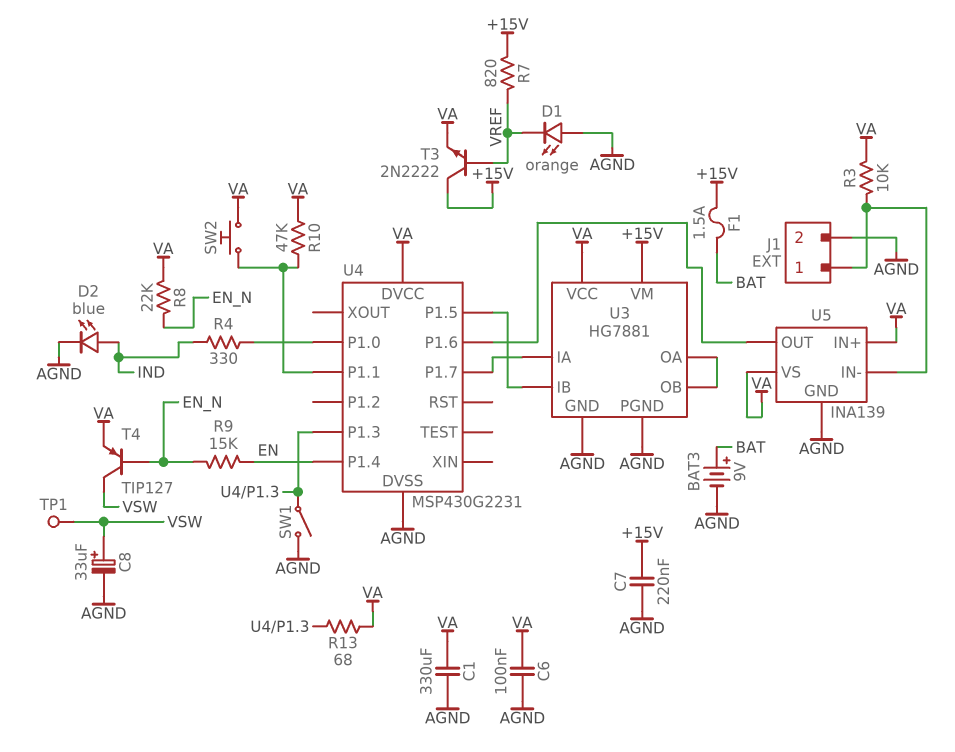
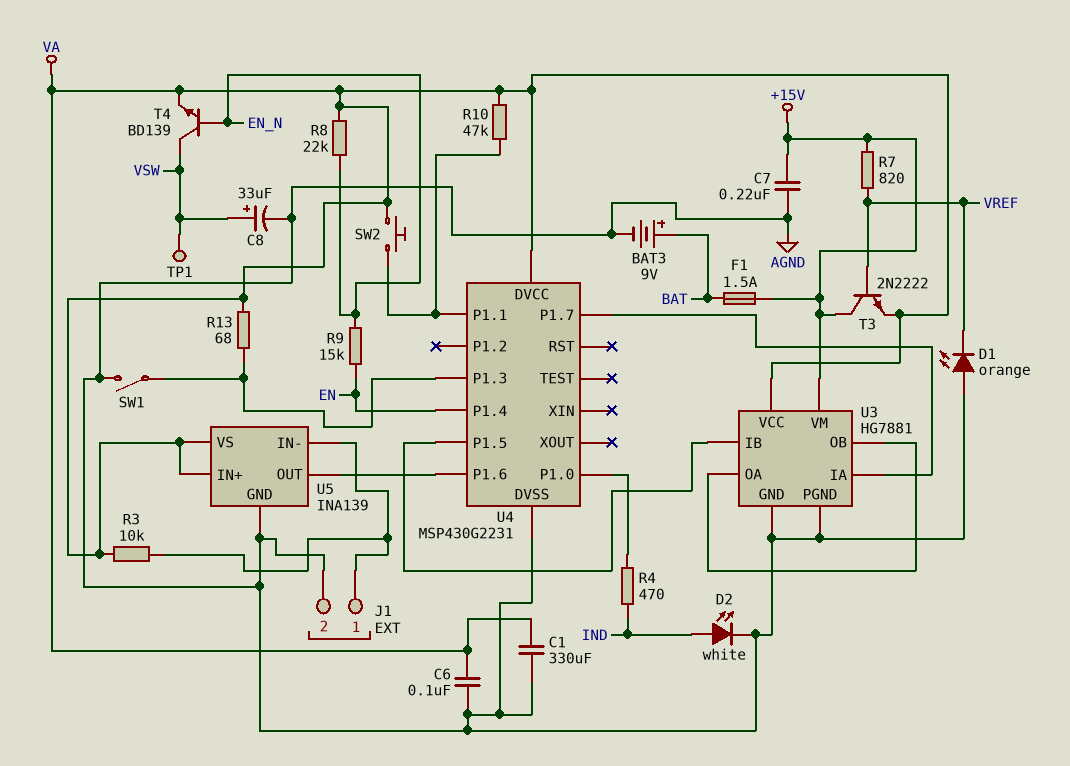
D2: LED blue (A IND, K AGND) -> LED white (A IND, K AGND)
R4: 330 (IND, U4/P1.0) -> 470 (IND, U4/P1.0)
T4: PNP TIP127 (B EN_N, C VSW, E VA) -> NPN BD139 (B EN_N, C VSW, E VA)

